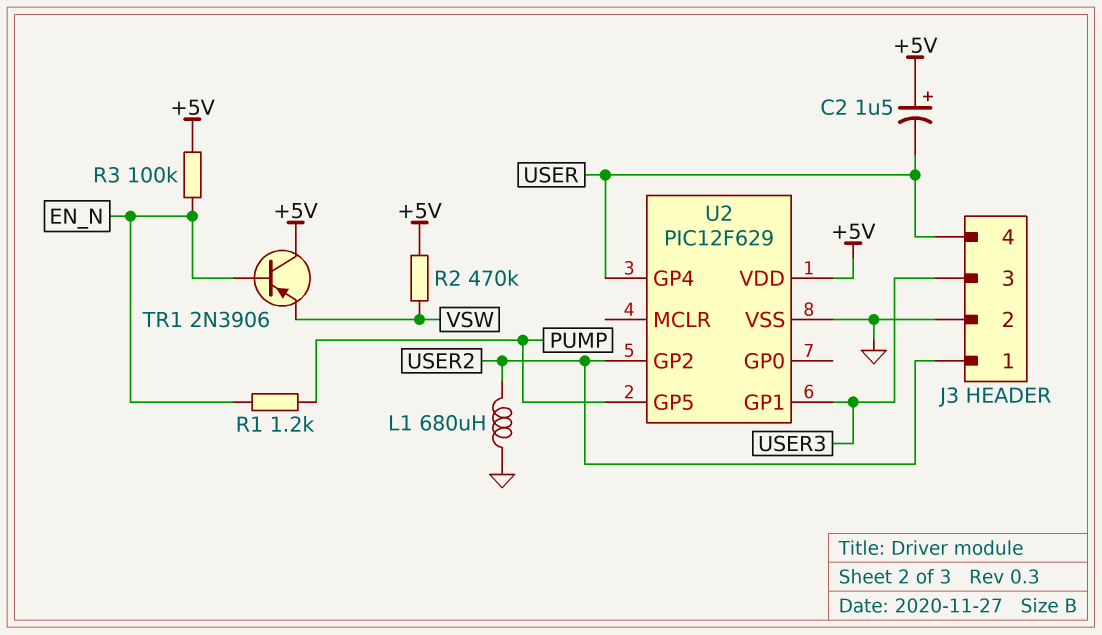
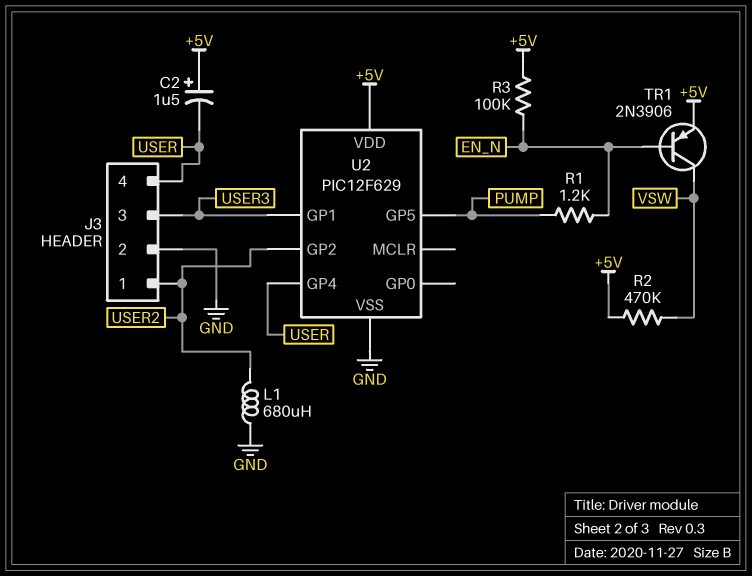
TR1: PNP 2N3906 (B EN_N, C +5V, E VSW) -> PNP 2N3906 (B EN_N, C VSW, E +5V)

